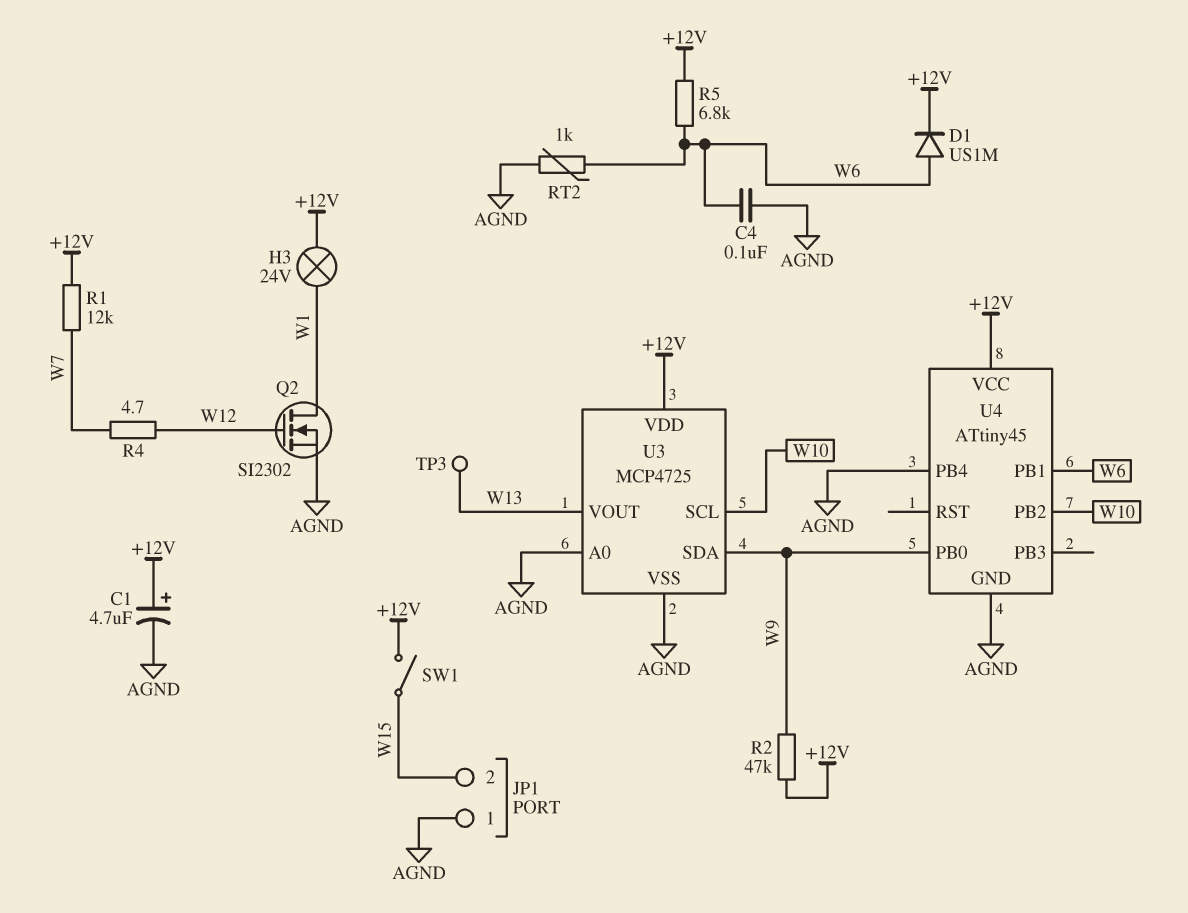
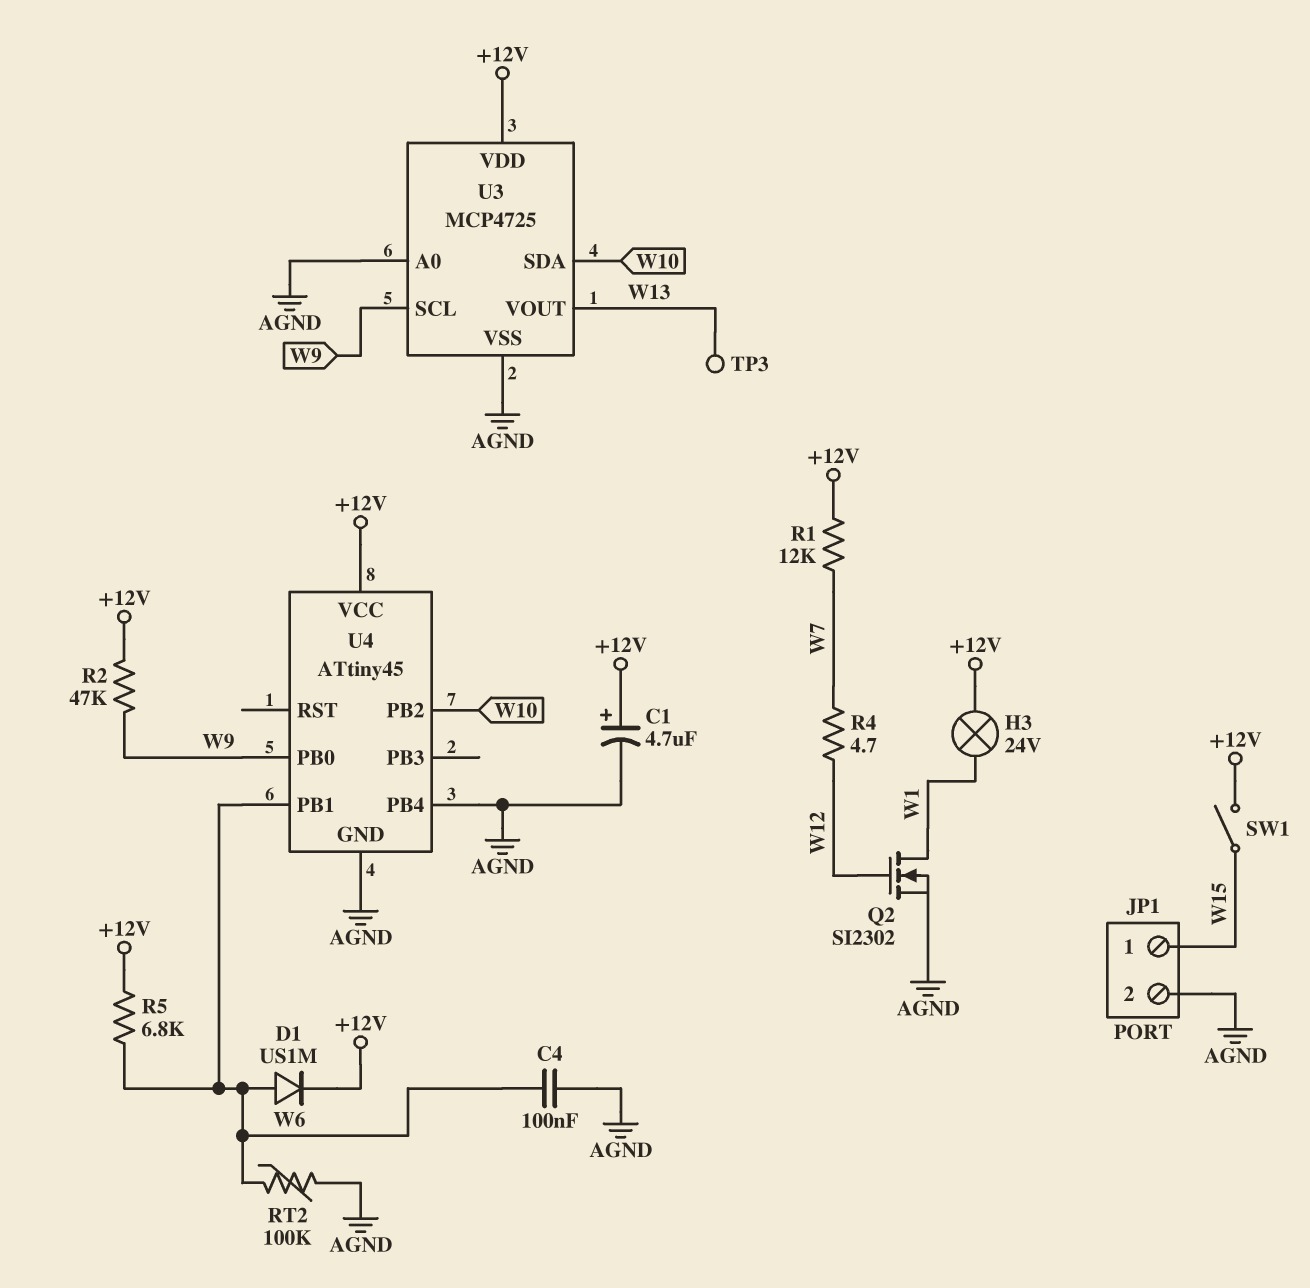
JP1 pin 1: AGND -> W15
JP1 pin 2: W15 -> AGND
RT2: 1k (AGND, W6) -> 100k (AGND, W6)
U3 pin SCL: W10 -> W9
U3 pin SDA: W9 -> W10

